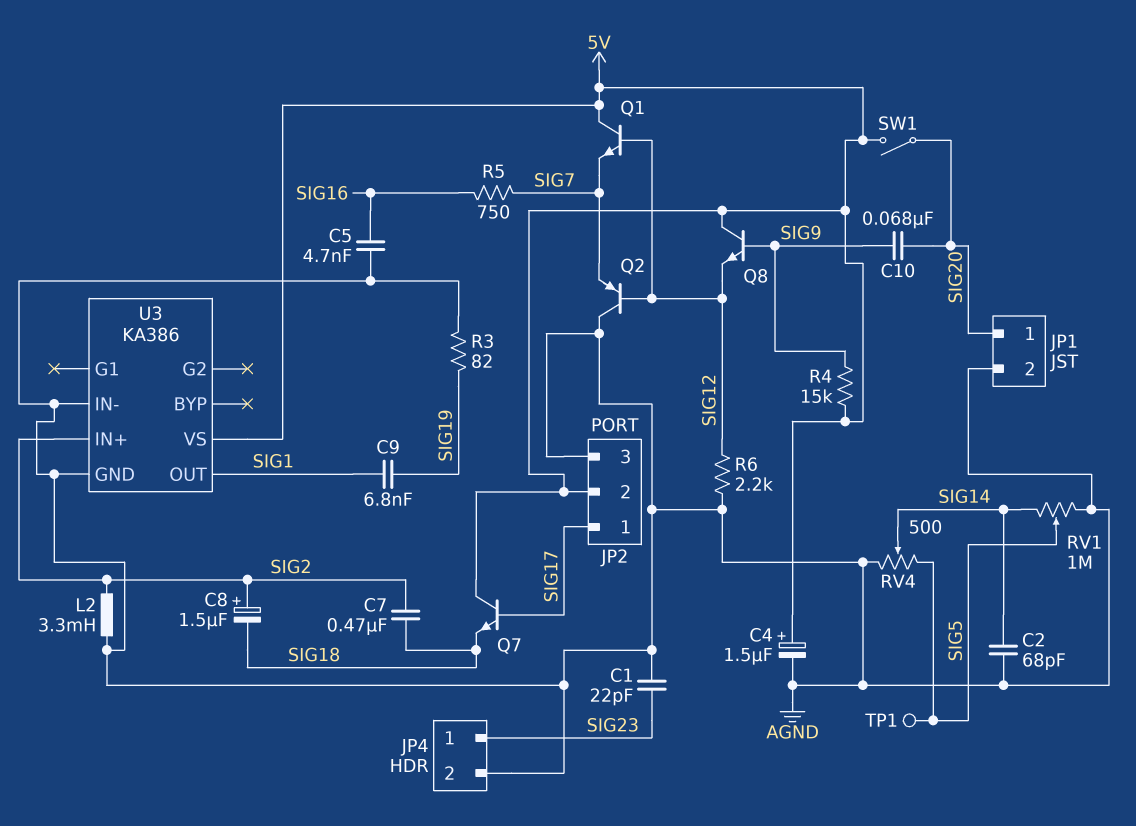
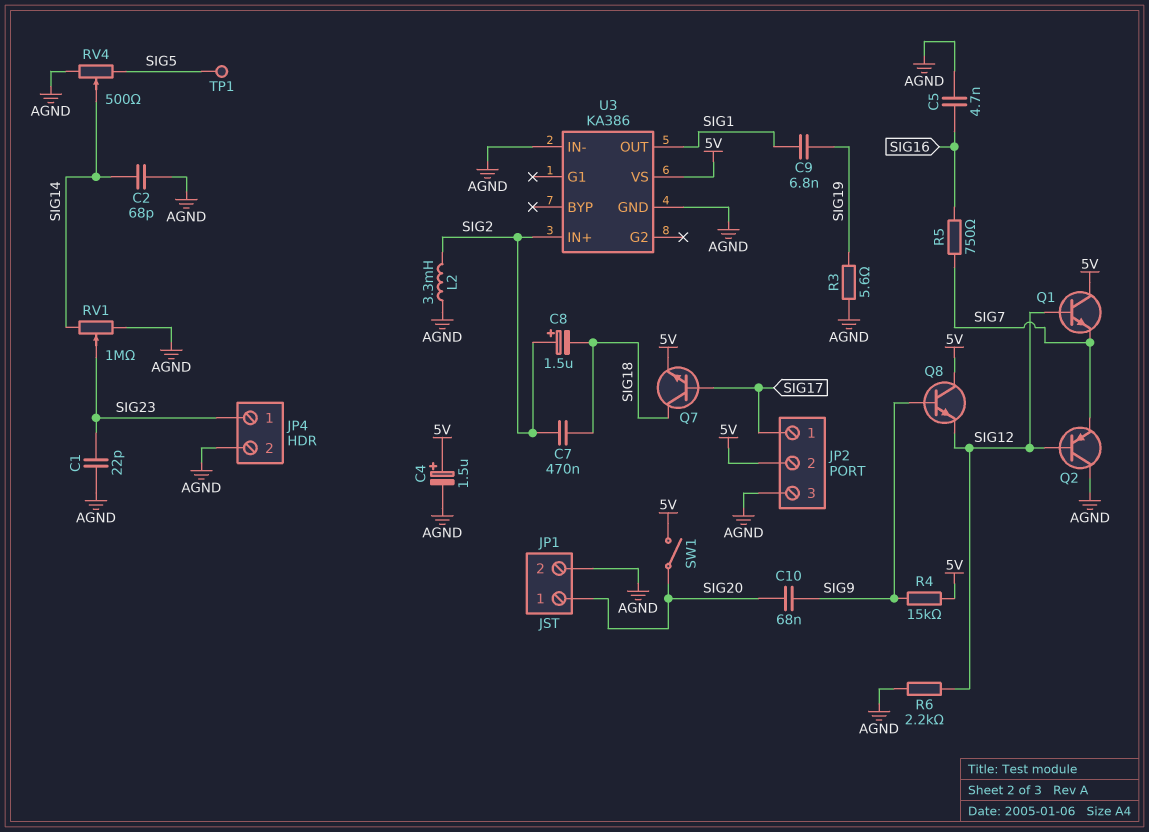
Q7: NPN (B SIG17, C 5V, E SIG18) -> NPN (B SIG17, C SIG18, E 5V)
R3: 82 (AGND, SIG19) -> 5.6 (AGND, SIG19)
RV1: 1M (AGND, SIG14, wiper SIG5) -> 1M (AGND, SIG14, wiper SIG23)

